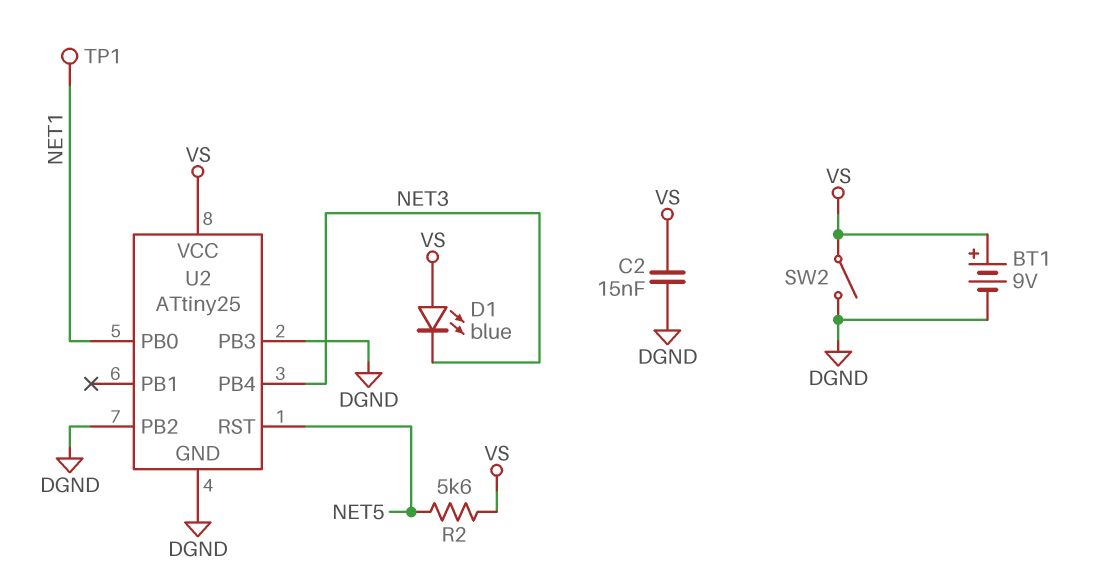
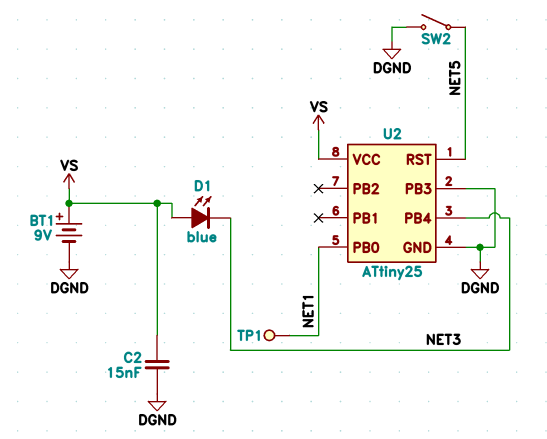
R2: 5.6k (NET5, VS) -> none
SW2: switch (DGND, VS) -> switch (DGND, NET5)
U2 pin PB2: DGND -> none

